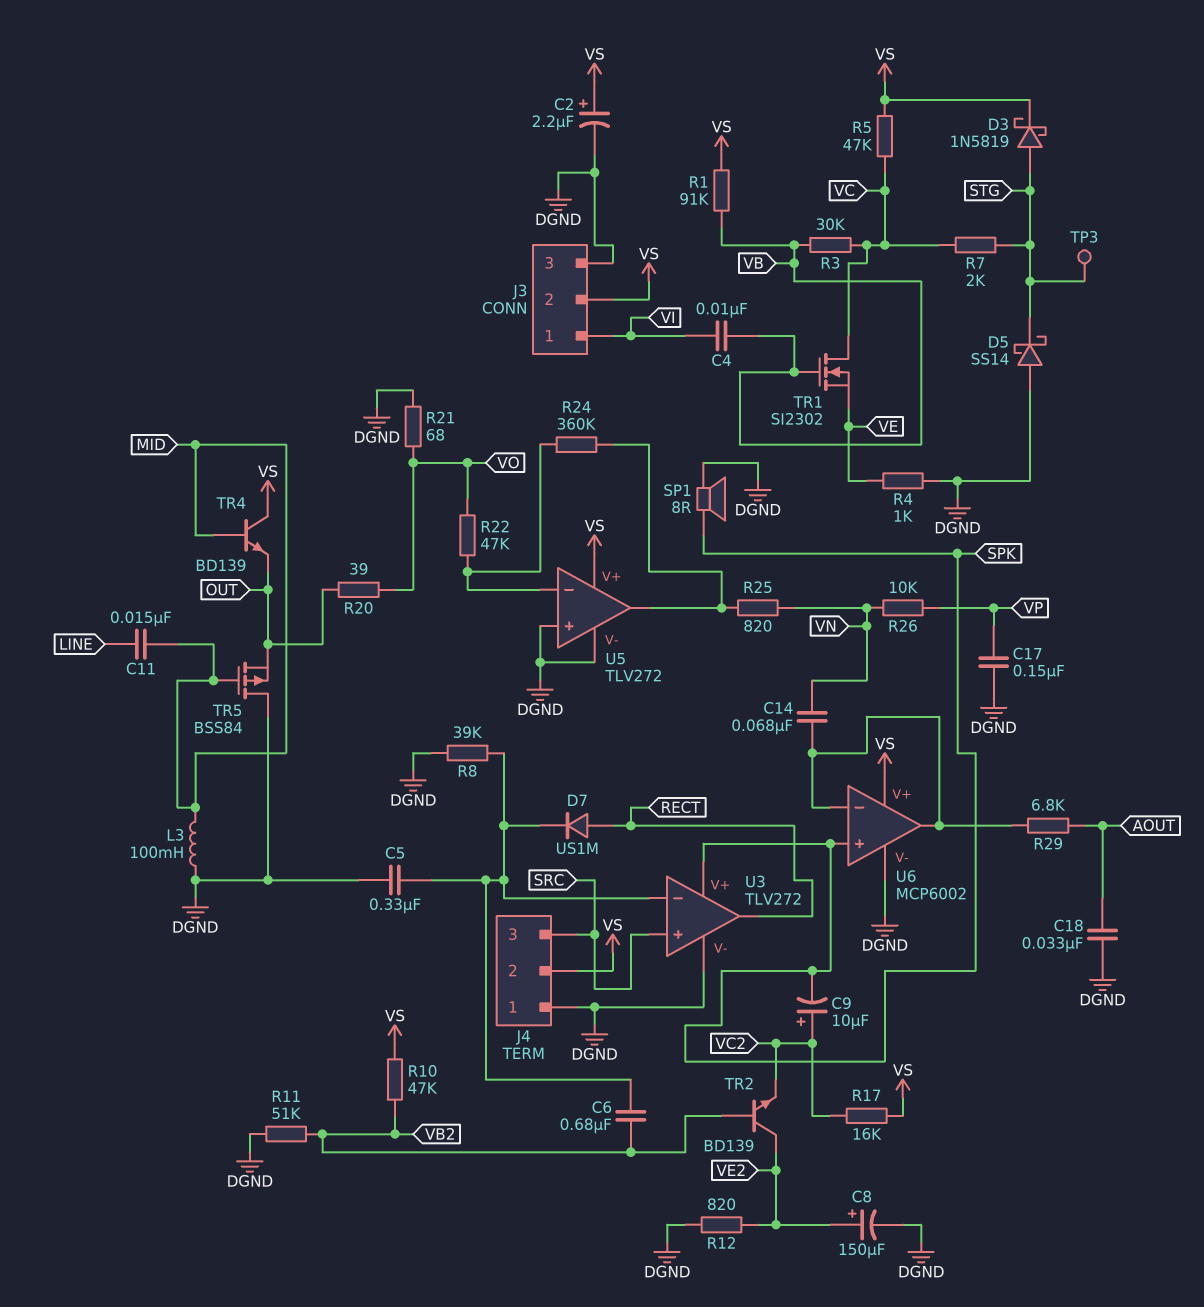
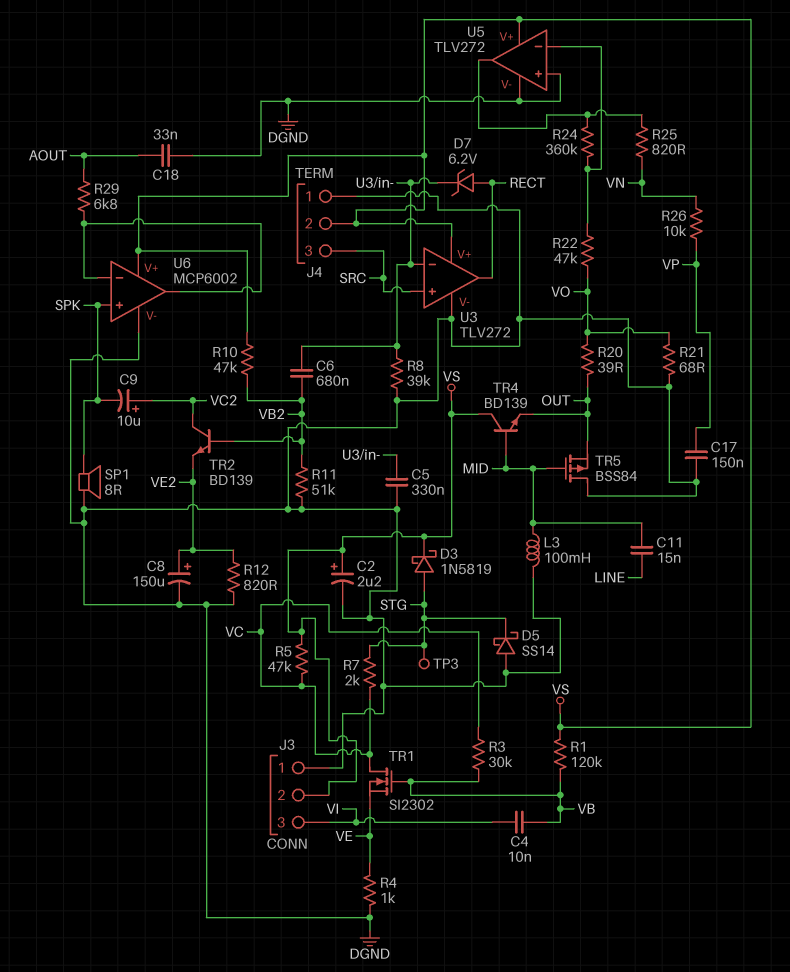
C14: 68nF (U6/in-, VN) -> none
D7: diode US1M (A RECT, K U3/in-) -> zener 6.2V (A RECT, K U3/in-)
J3 pin 1: VI -> DGND
J3 pin 3: DGND -> VI
R1: 91k (VB, VS) -> 120k (VB, VS)
R17: 16k (VC2, VS) -> none
TR2: NPN BD139 (B VB2, C VE2, E VC2) -> NPN BD139 (B VB2, C VC2, E VE2)
U3 pin V+: SPK -> VS

